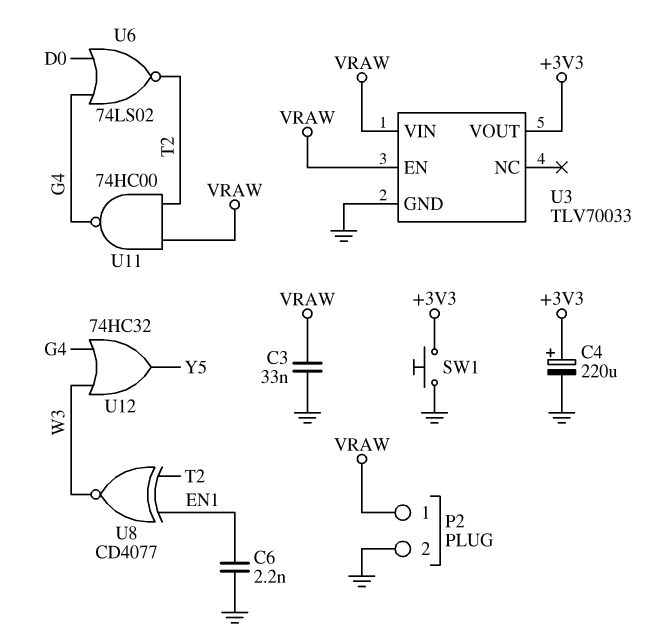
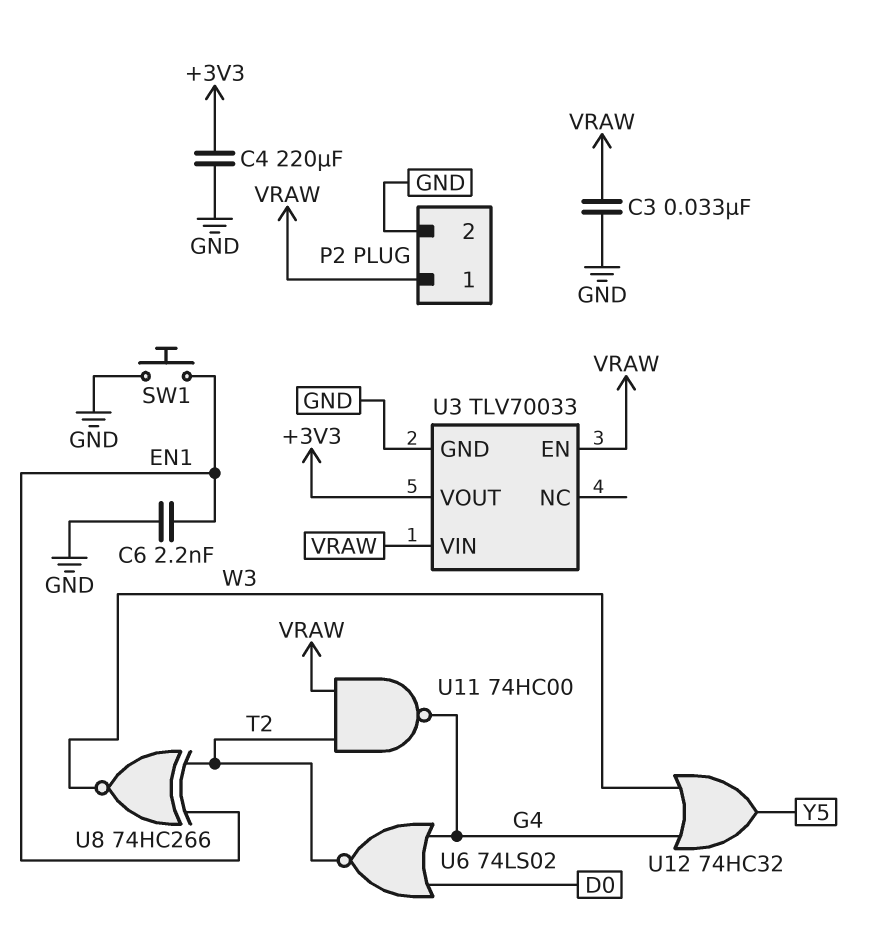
C4: 220uF (plus +3V3, minus GND) -> 220uF (+3V3, GND)
SW1: button (+3V3, GND) -> button (EN1, GND)
U8: XNOR CD4077 (in EN1, in T2, out W3) -> XNOR 74HC266 (in EN1, in T2, out W3)

